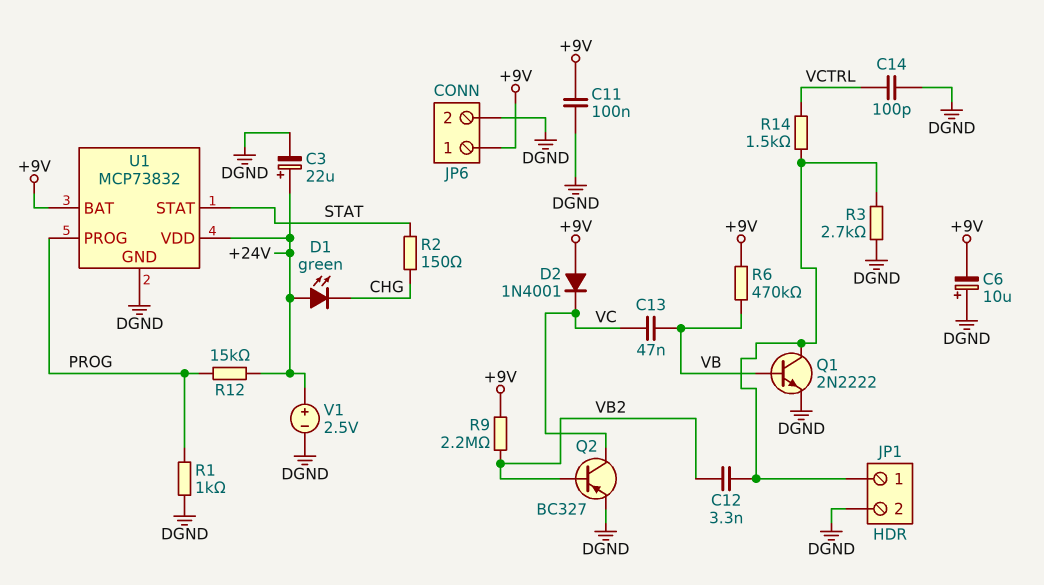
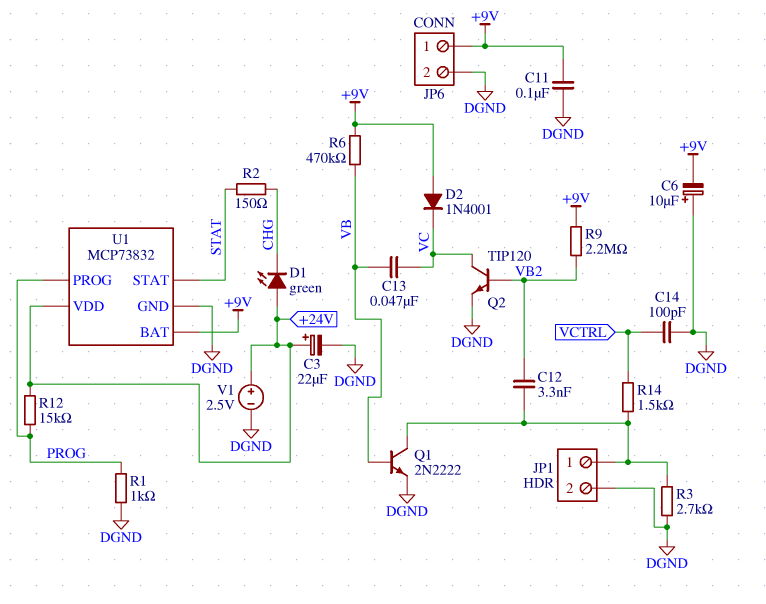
Q2: PNP BC327 (B VB2, C VC, E DGND) -> NPN TIP120 (B VB2, C VC, E DGND)

